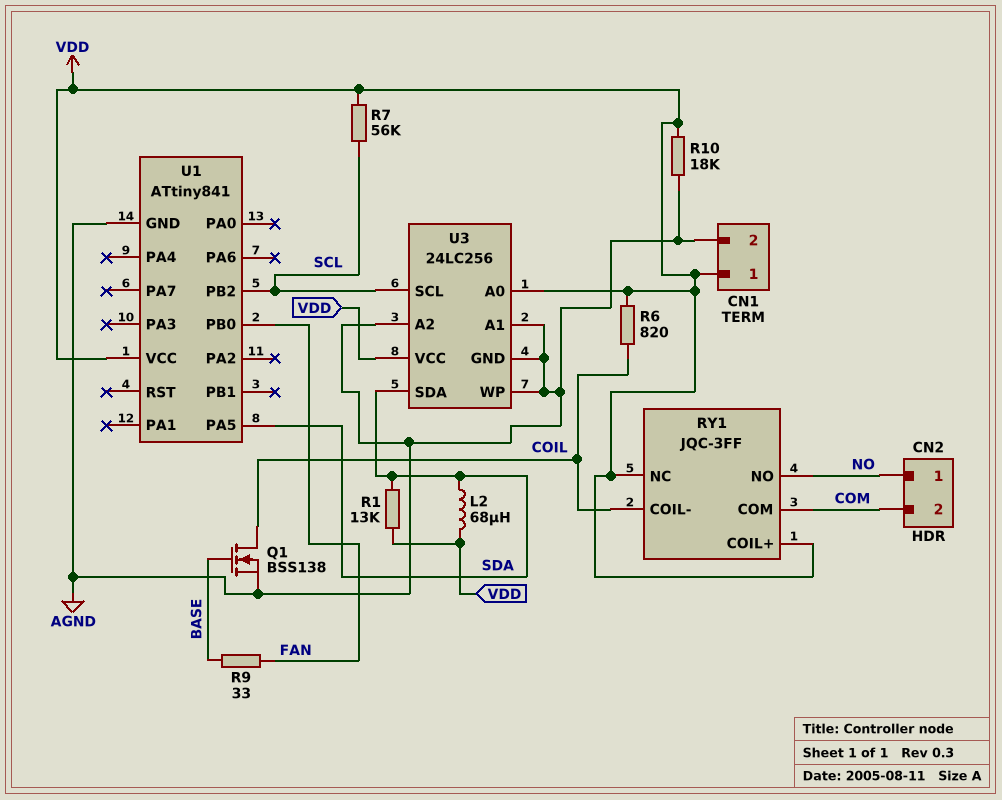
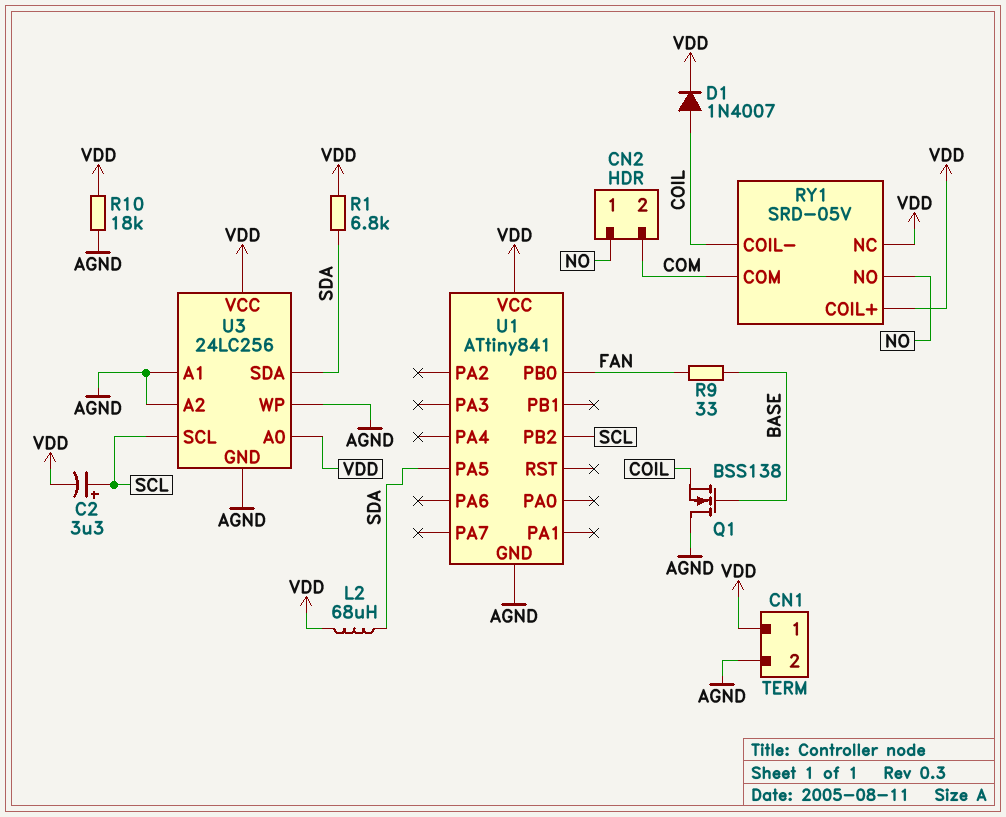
C2: none -> 3.3uF (plus SCL, minus VDD)
D1: none -> diode 1N4007 (A COIL, K VDD)
Q1: NMOS BSS138 (G BASE, D COIL, S AGND) -> NMOS BSS138 (G BASE, D AGND, S COIL)
R1: 13k (SDA, VDD) -> 6.8k (SDA, VDD)
R6: 820 (COIL, VDD) -> none
R7: 56k (SCL, VDD) -> none
RY1: JQC-3FF -> SRD-05V

